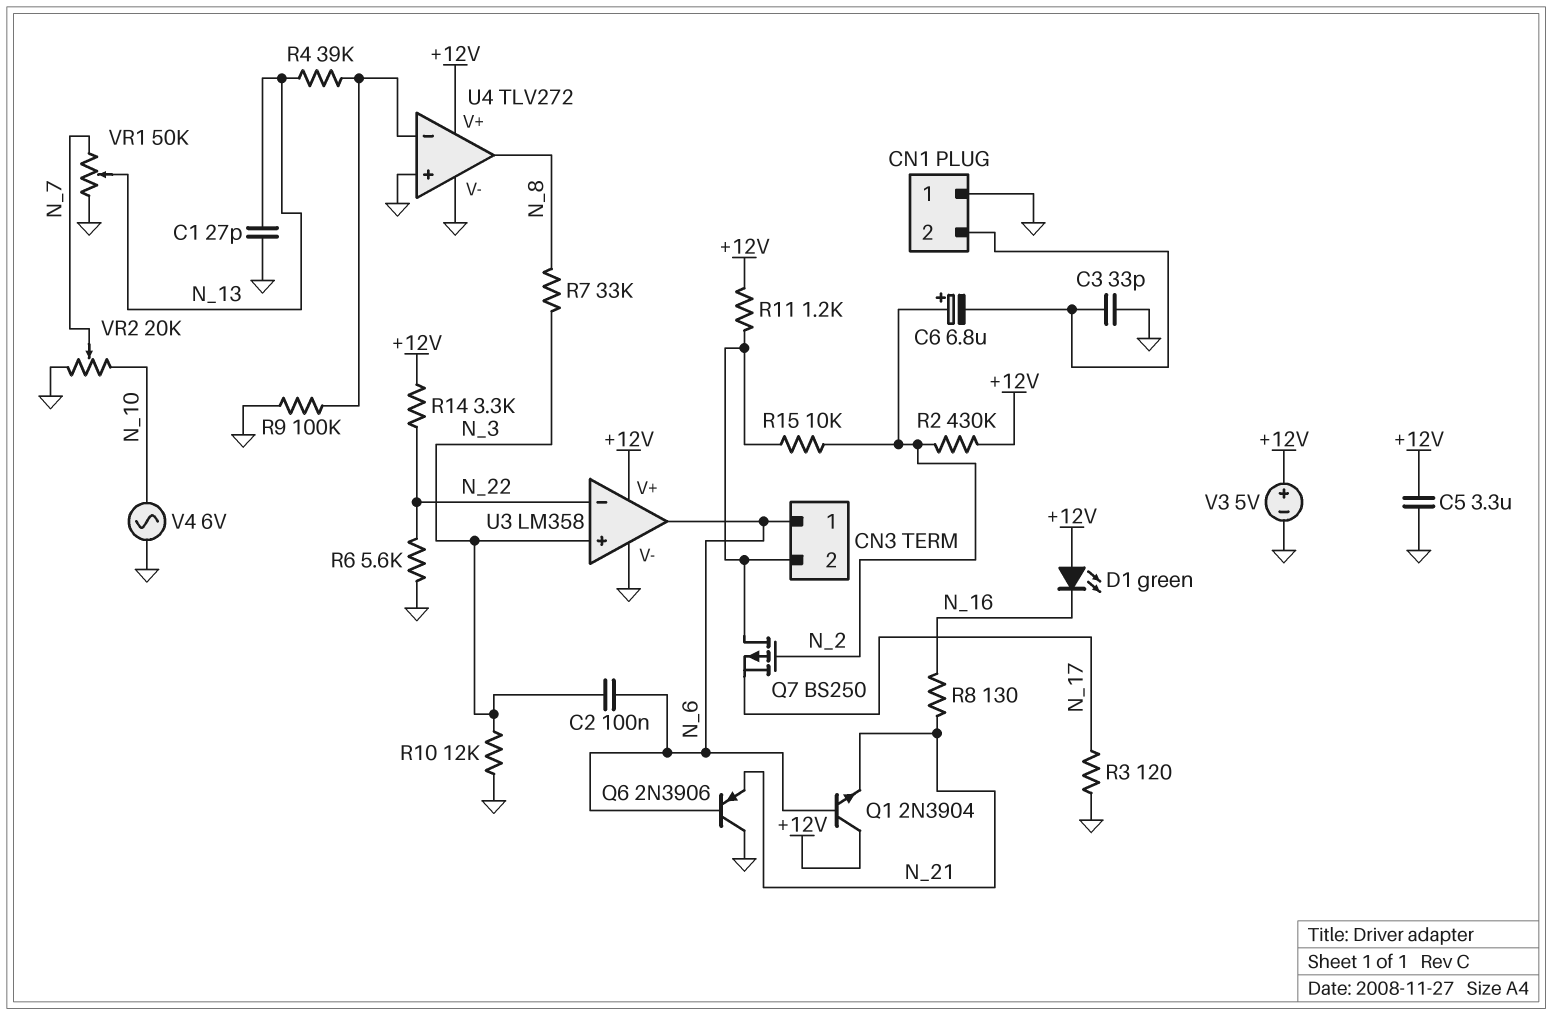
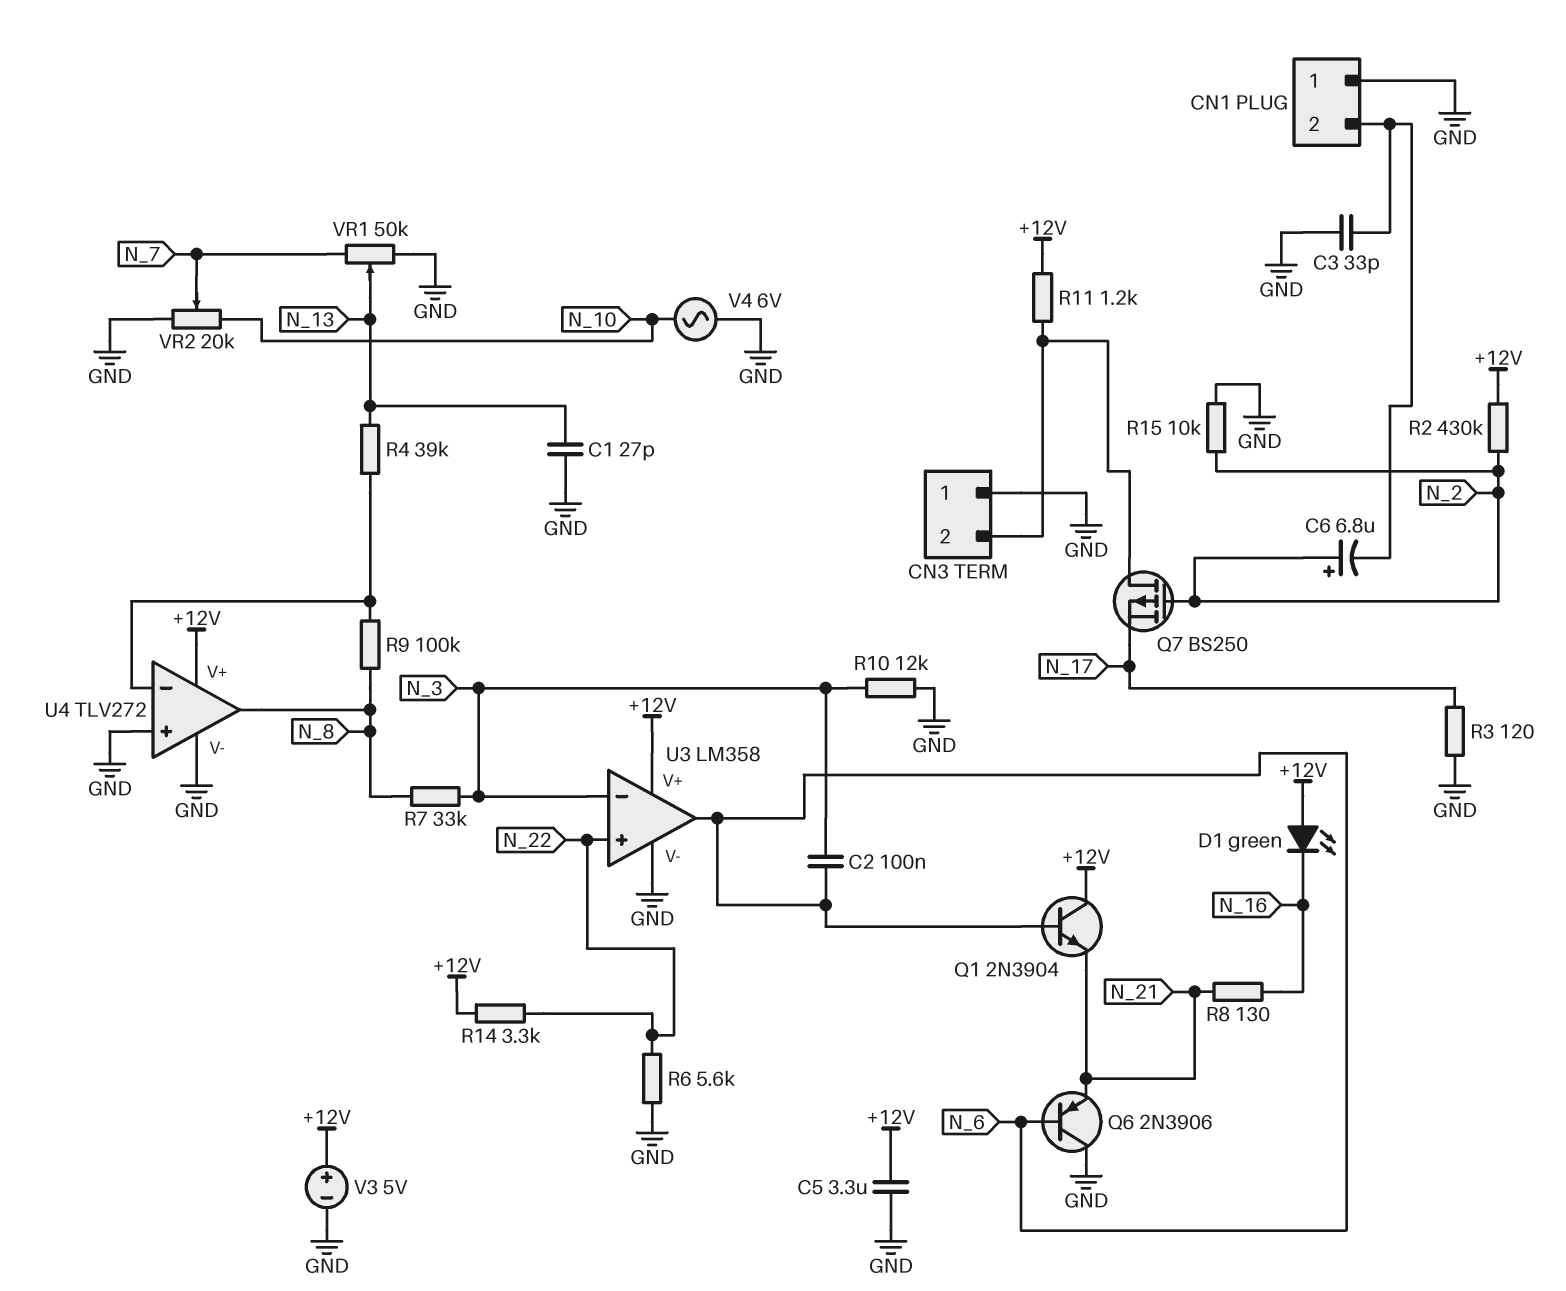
CN3 pin 1: N_6 -> GND
R9: 100k (GND, U4/in-) -> 100k (N_8, U4/in-)
R15: 10k (CN3/2, N_2) -> 10k (GND, N_2)
U3 pin in+: N_3 -> N_22
U3 pin in-: N_22 -> N_3

